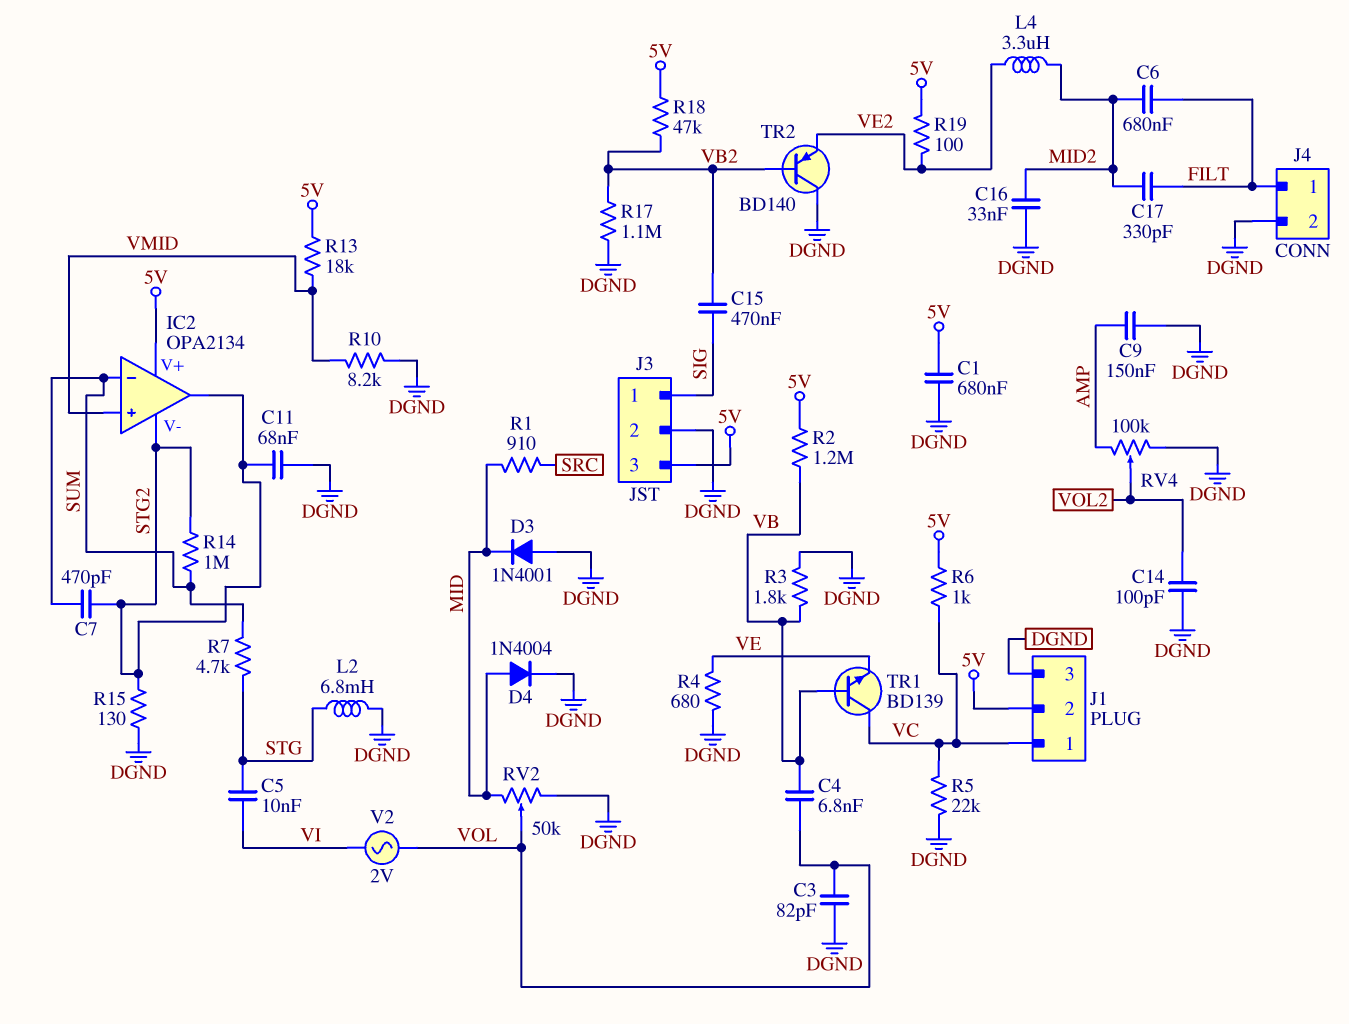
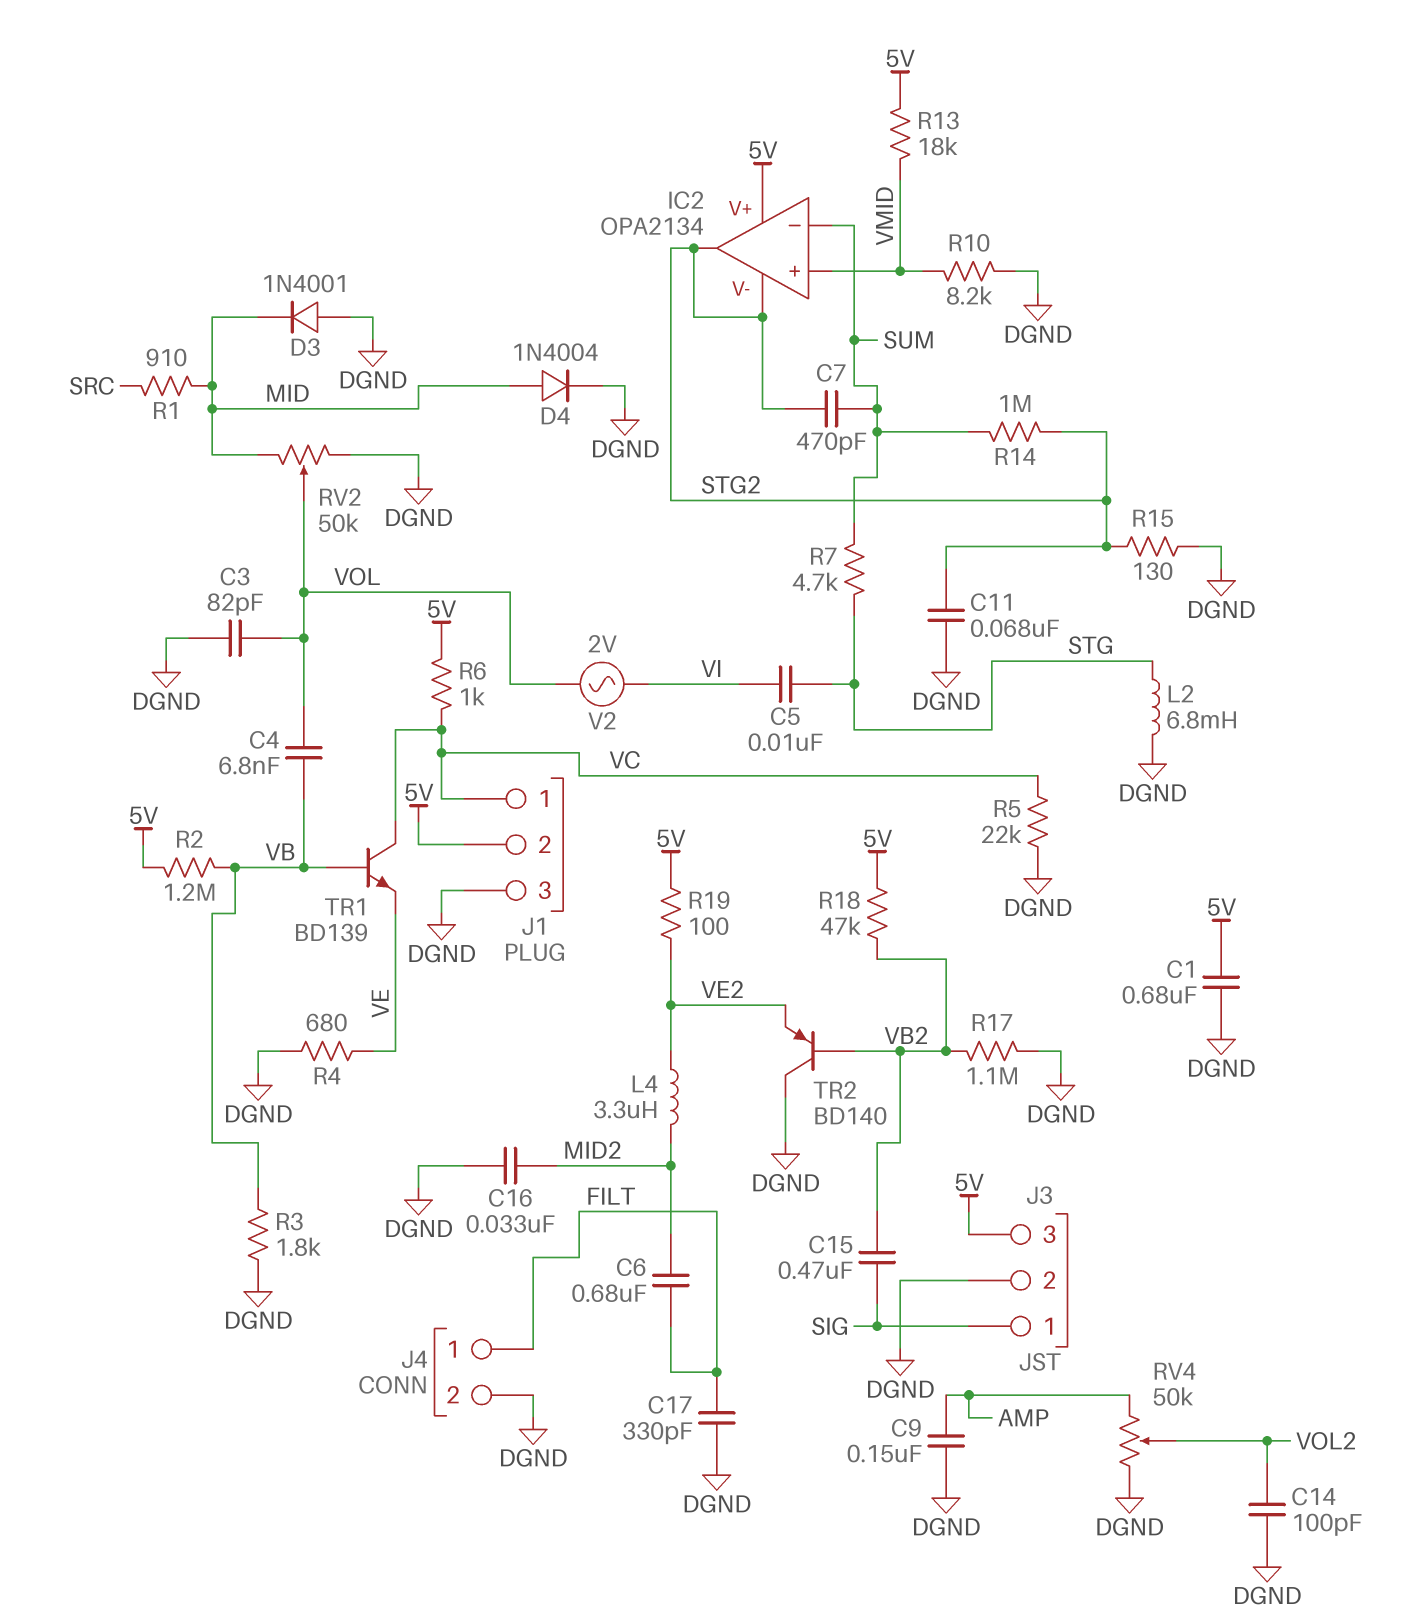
C17: 330pF (FILT, MID2) -> 330pF (DGND, FILT)
RV4: 100k (AMP, DGND, wiper VOL2) -> 50k (AMP, DGND, wiper VOL2)

